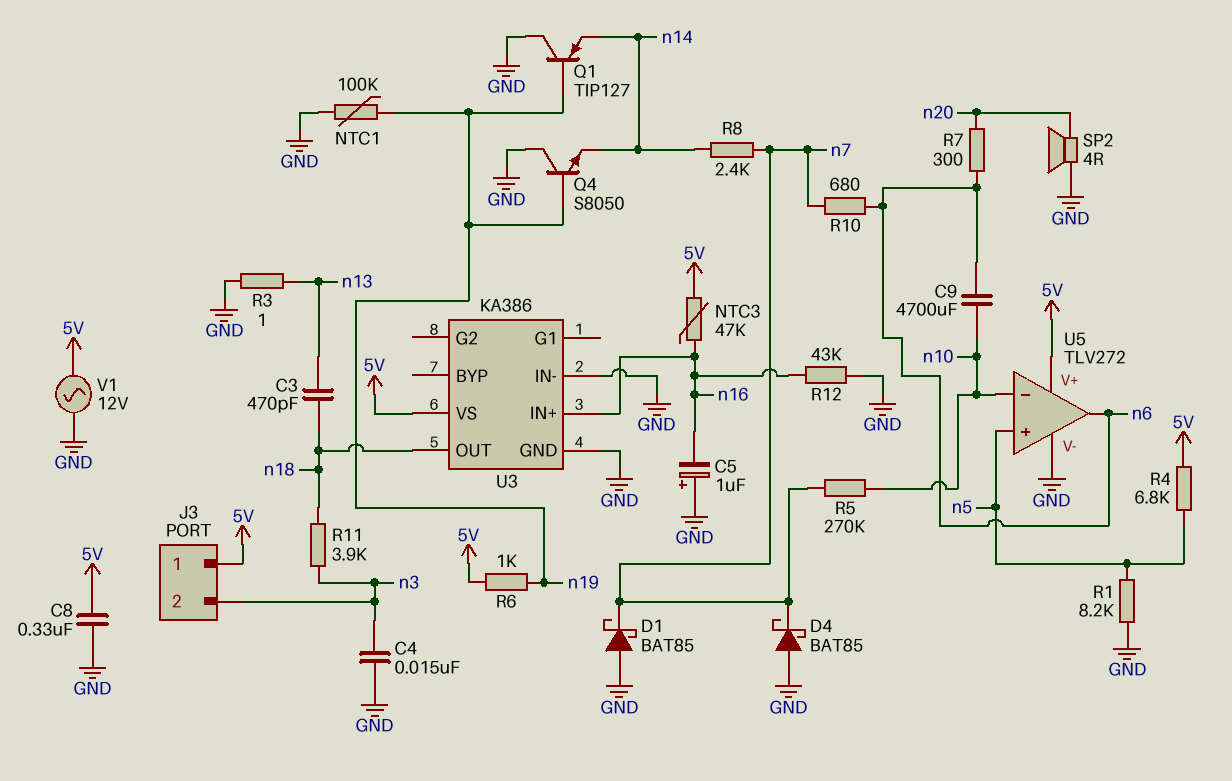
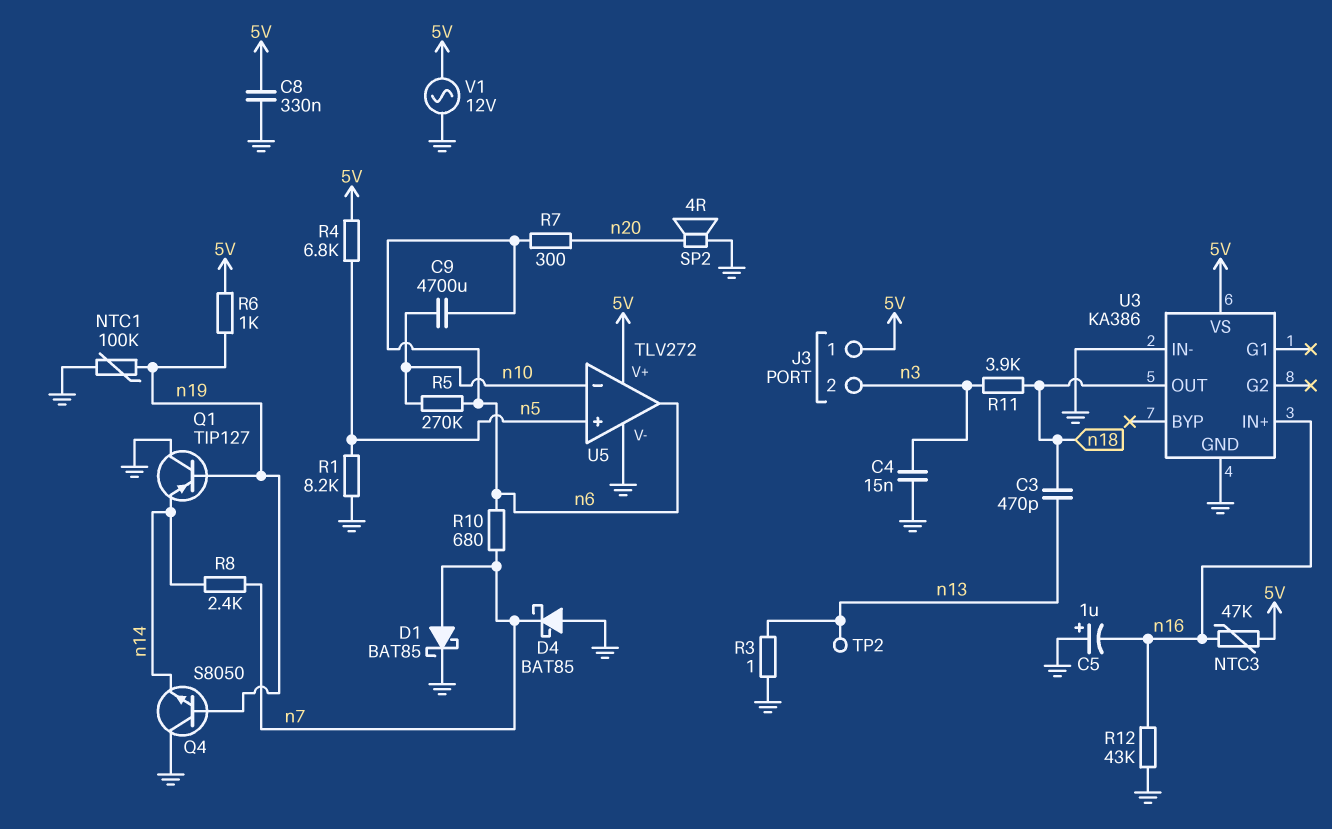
D1: schottky BAT85 (A GND, K n7) -> schottky BAT85 (A n7, K GND)
R5: 270k (n7, n10) -> 270k (n6, n10)
TP2: none -> test point (n13)

